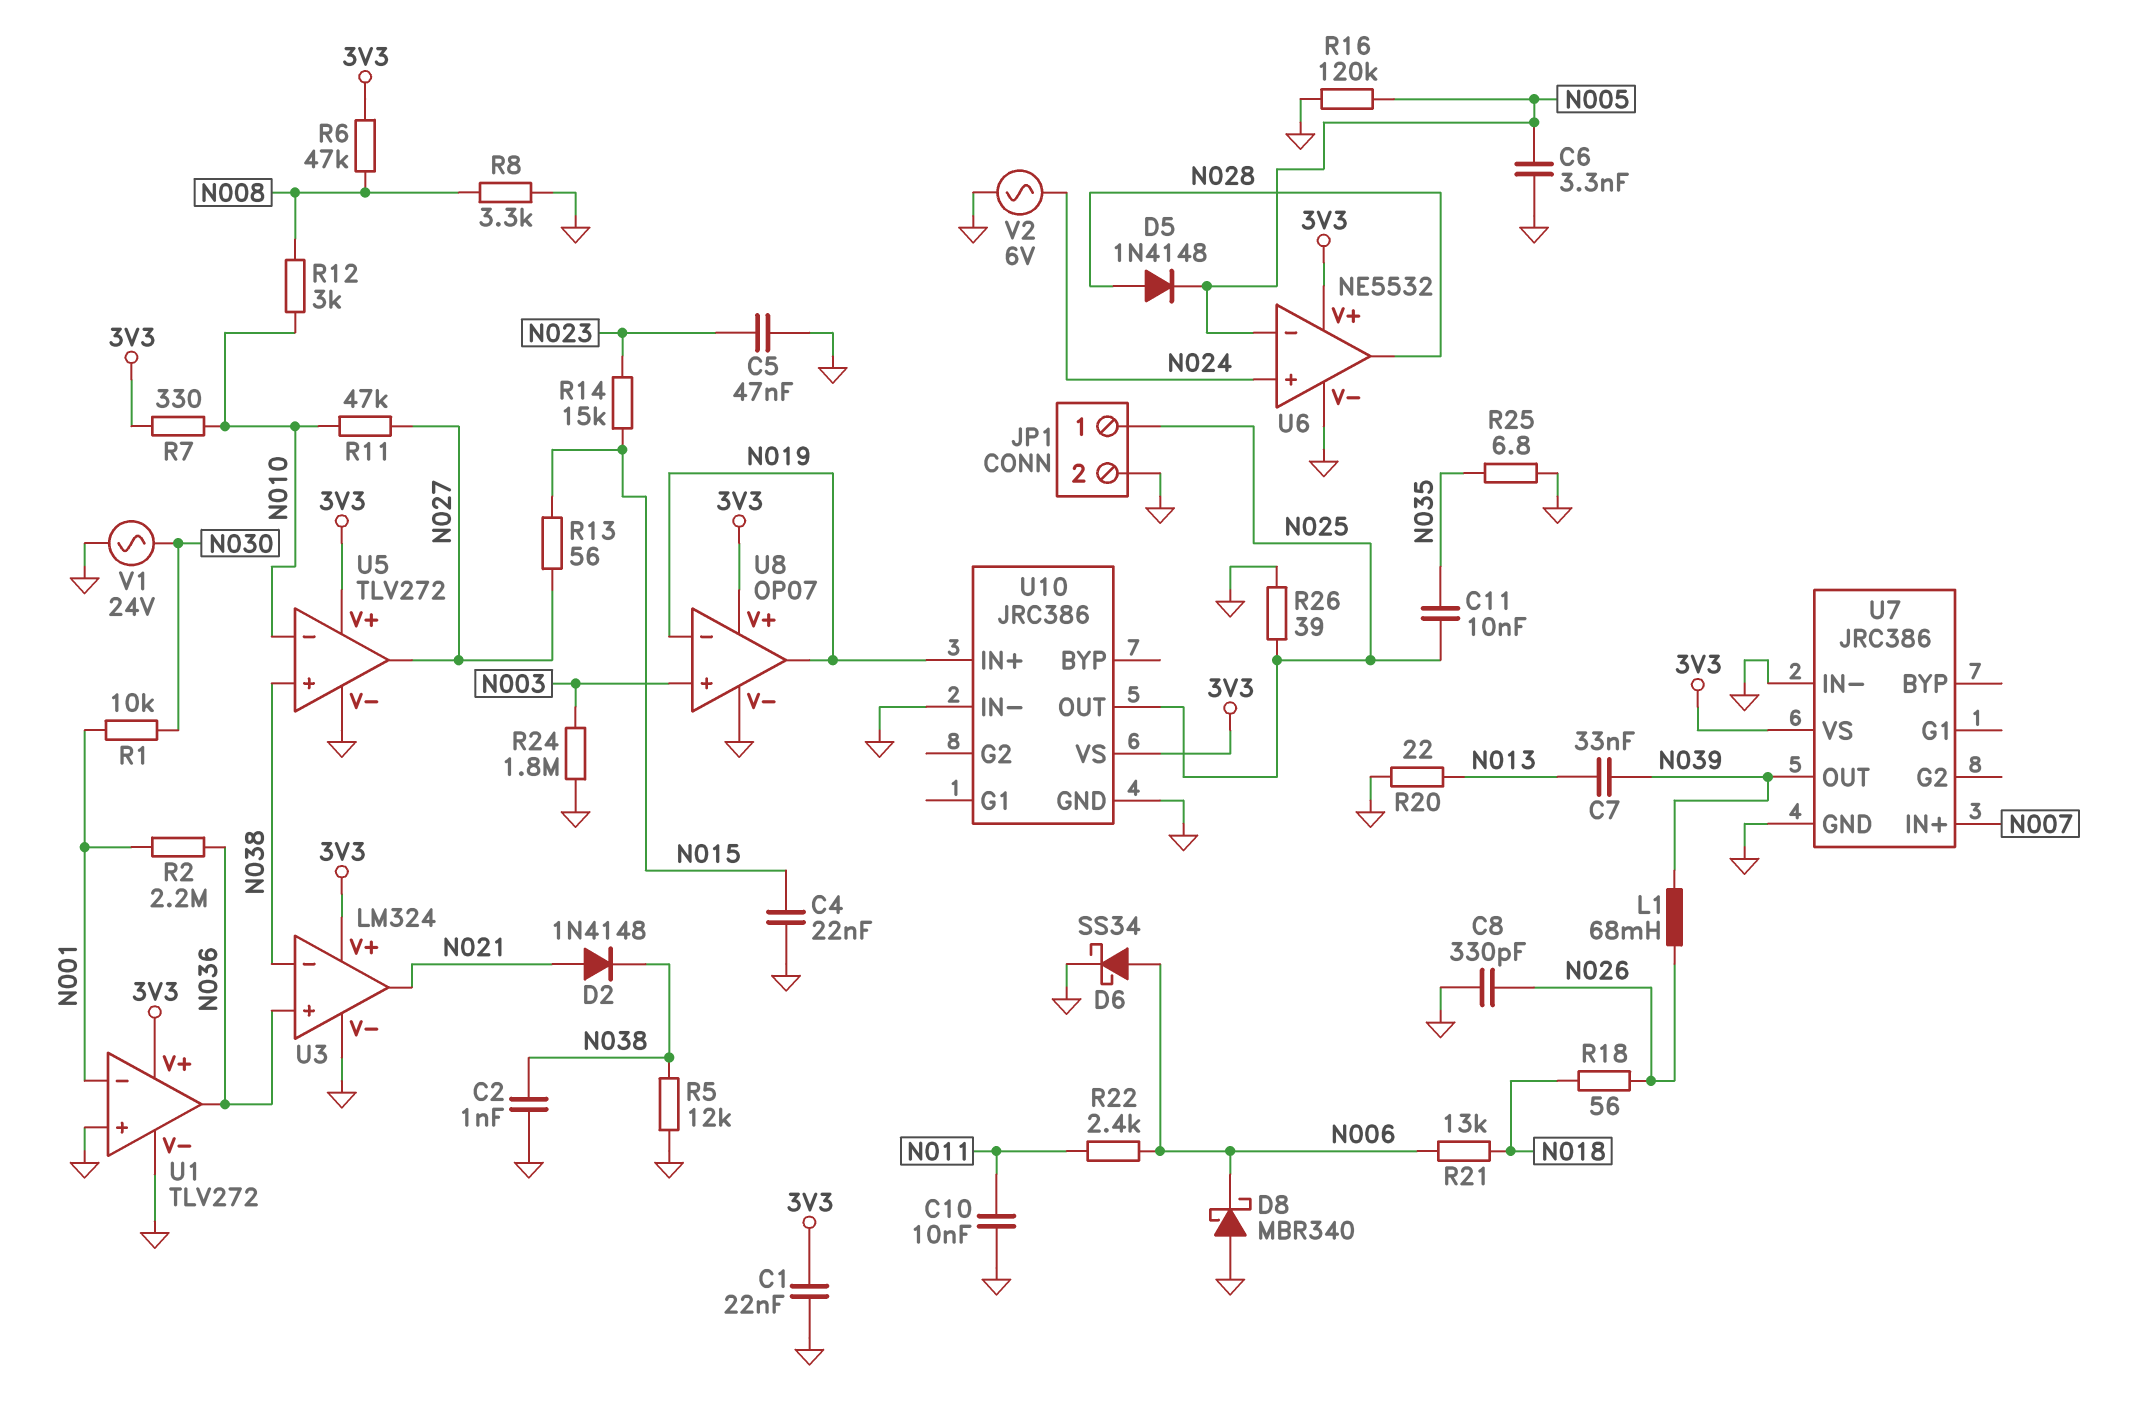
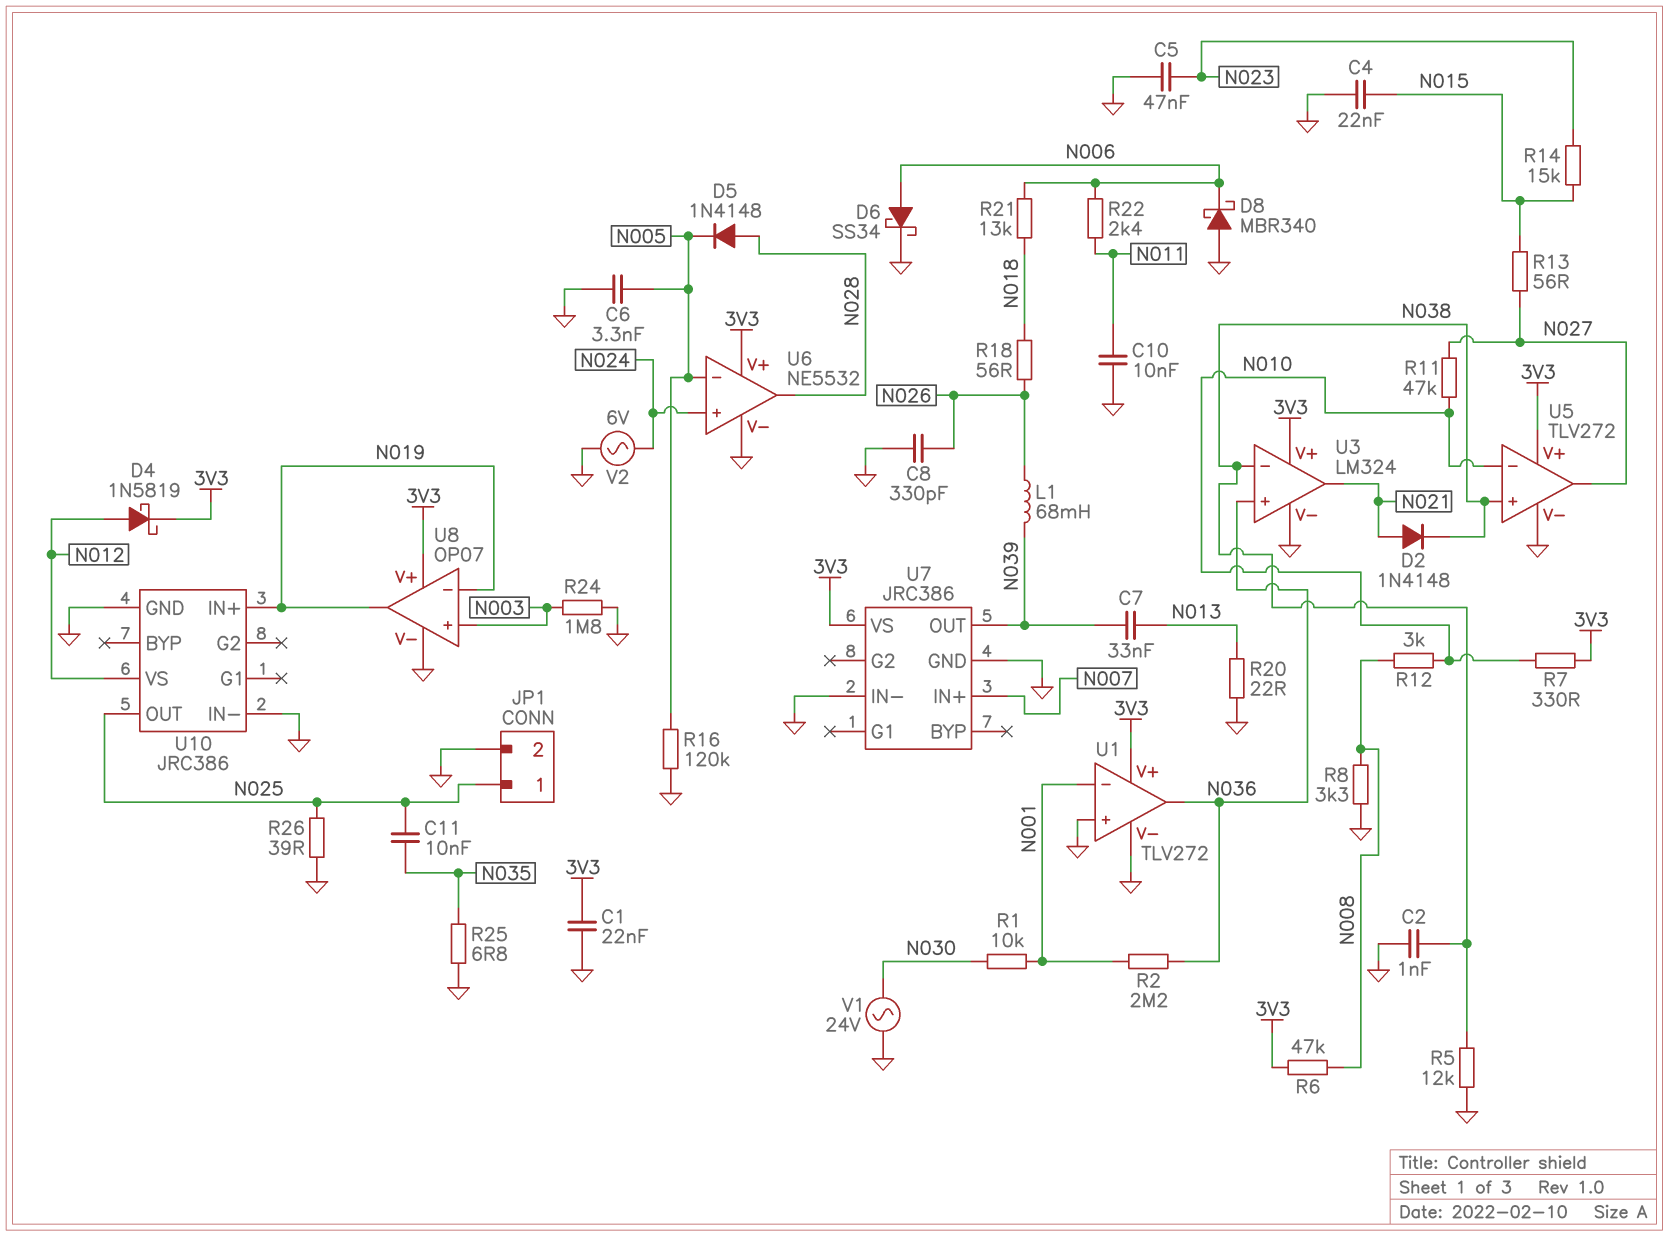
D4: none -> schottky 1N5819 (A N012, K 3V3)
U10 pin VS: 3V3 -> N012

